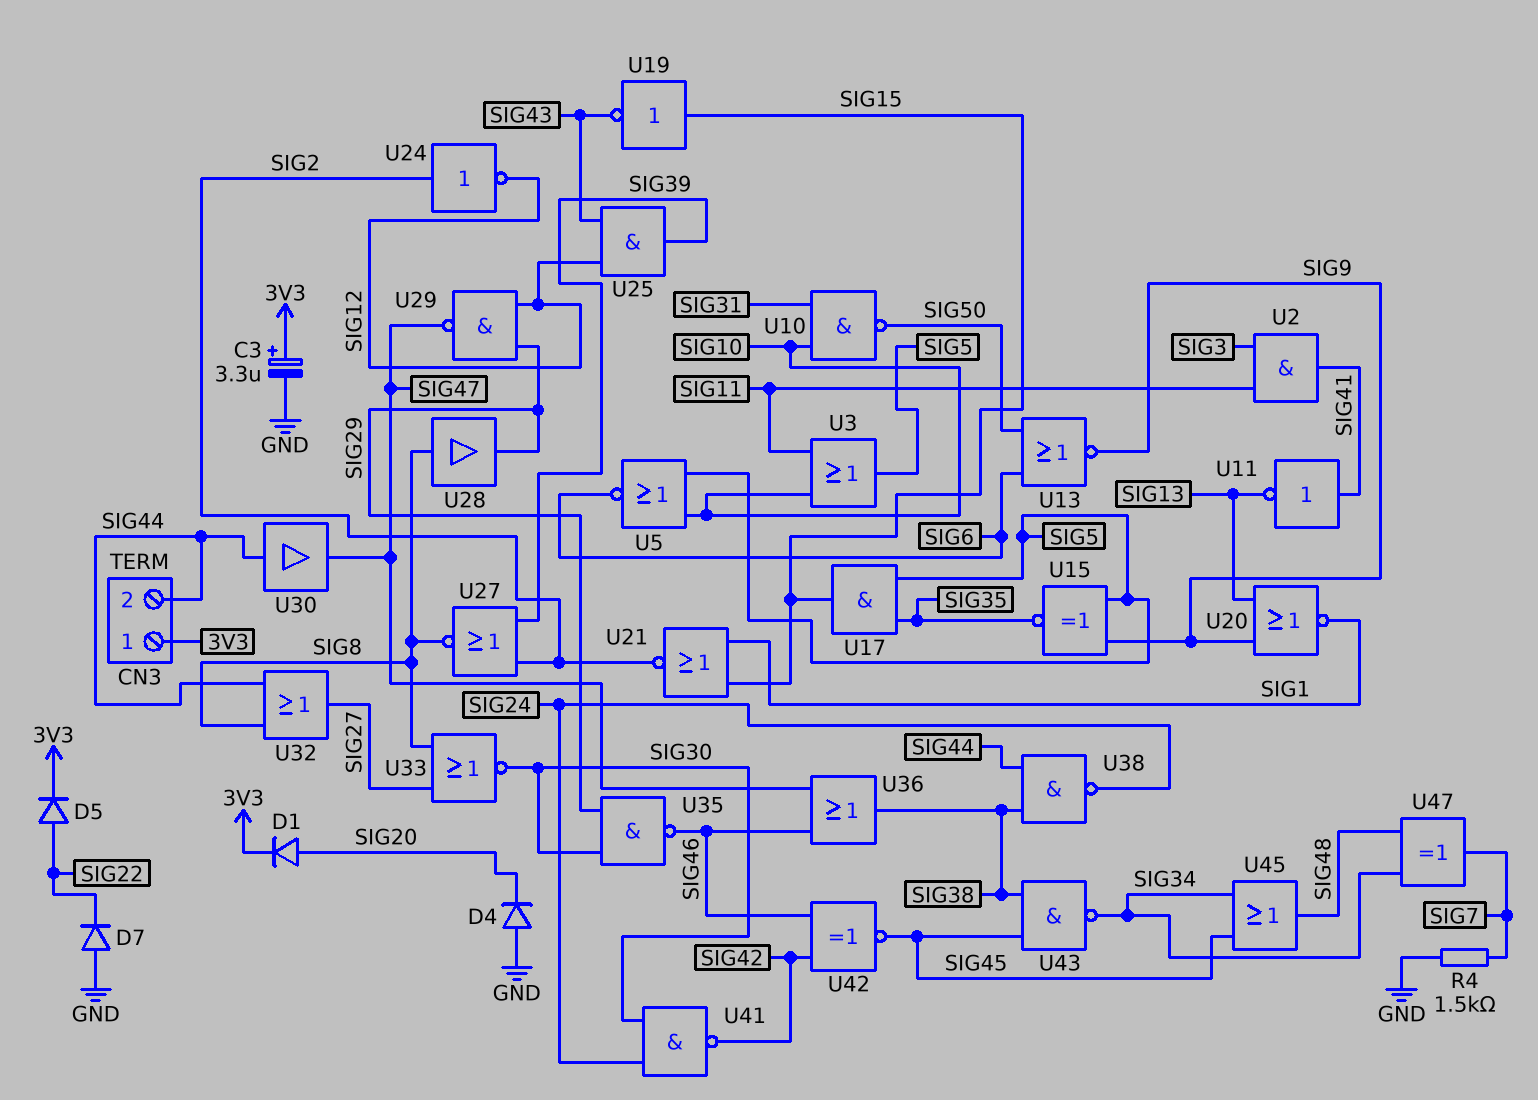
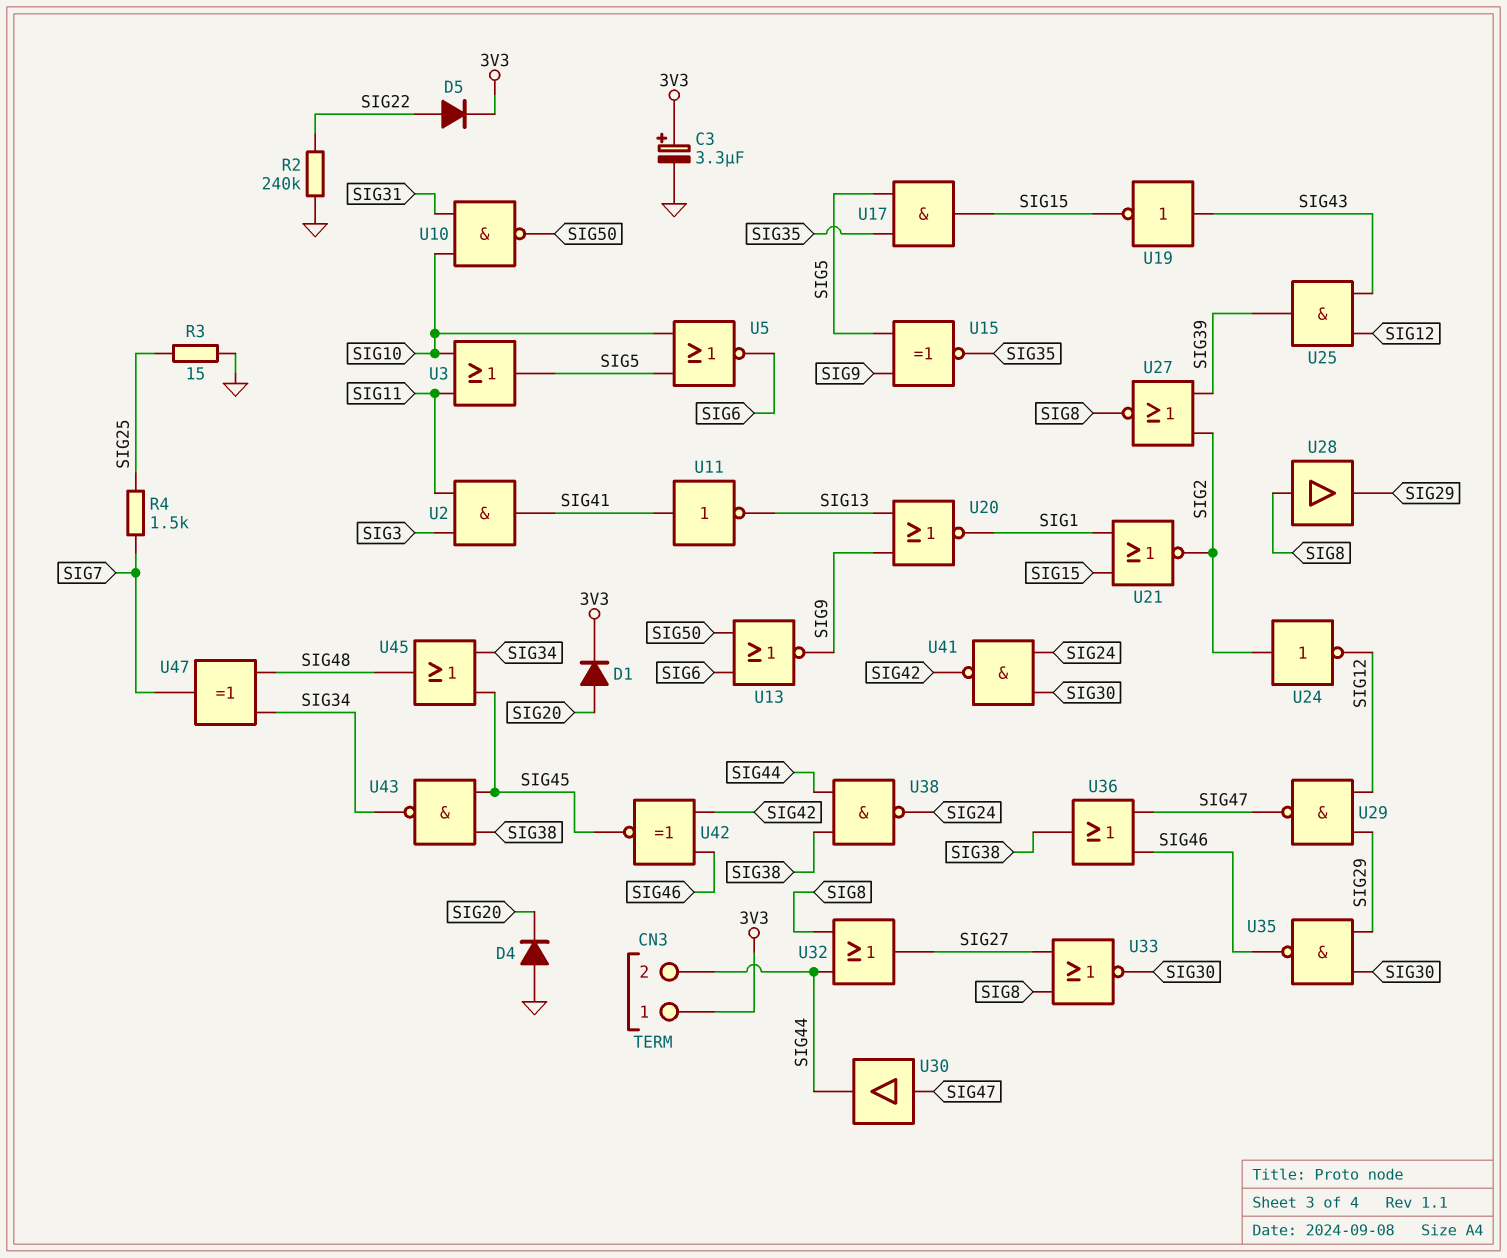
D7: diode (A GND, K SIG22) -> none
R2: none -> 240k (GND, SIG22)
R3: none -> 15 (GND, SIG25)
R4: 1.5k (GND, SIG7) -> 1.5k (SIG7, SIG25)
U19: NOT (in SIG15, out SIG43) -> NOT (in SIG43, out SIG15)
U30: buffer (in SIG44, out SIG47) -> buffer (in SIG47, out SIG44)

